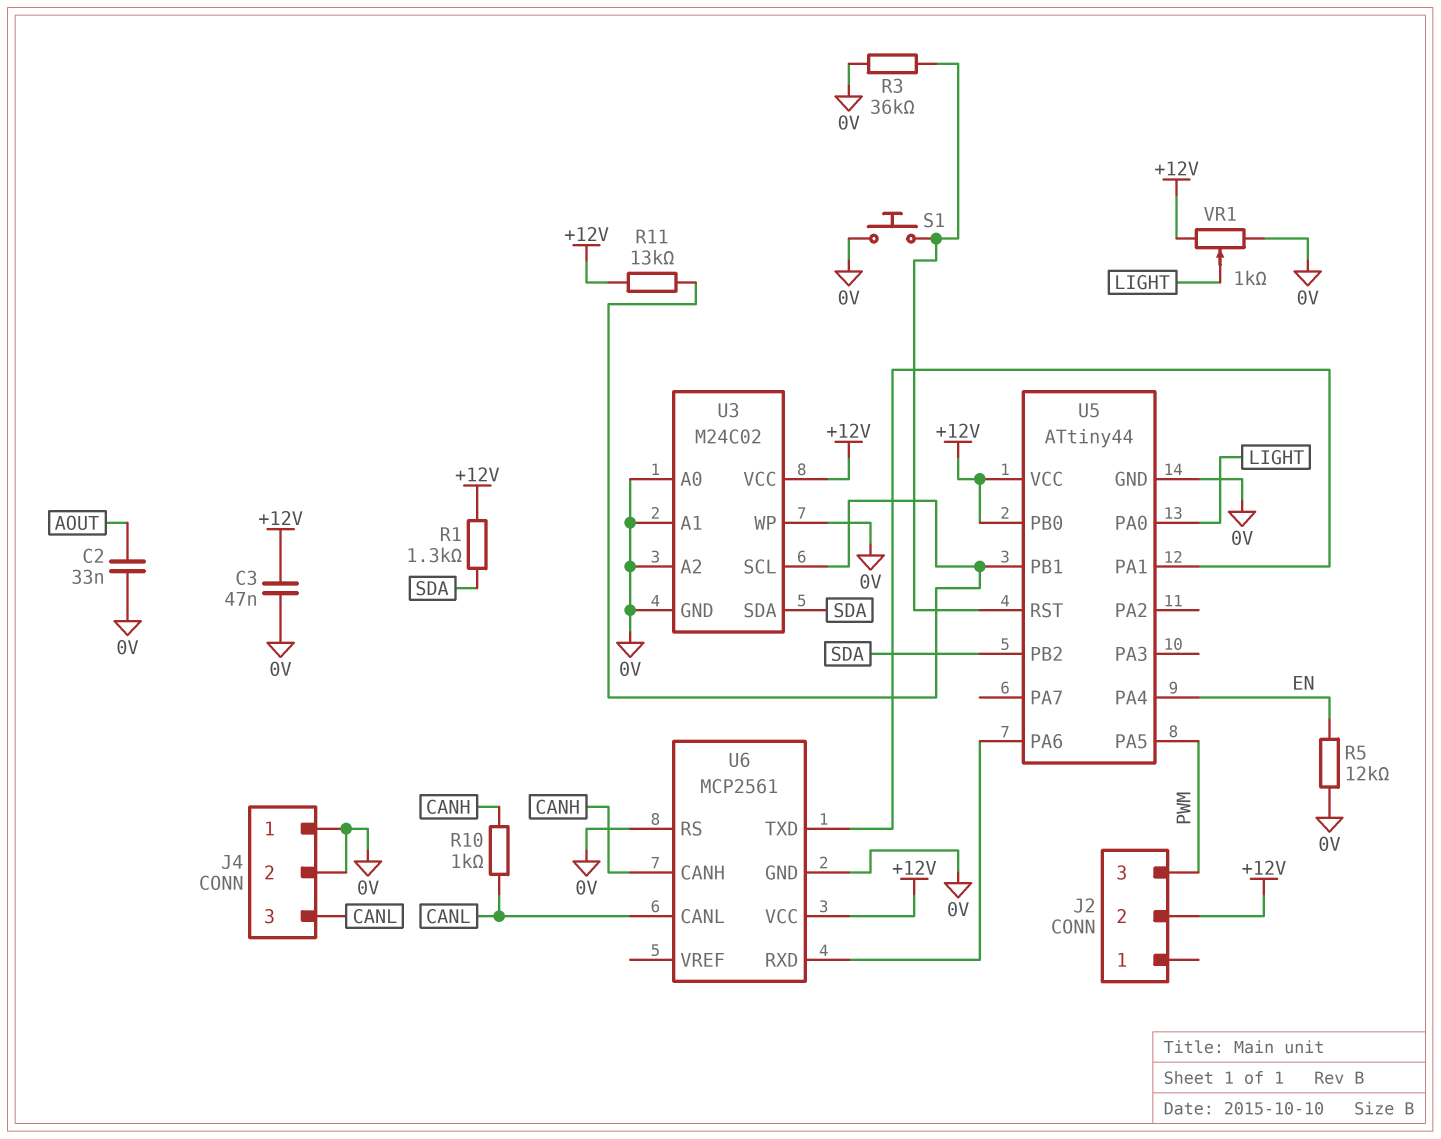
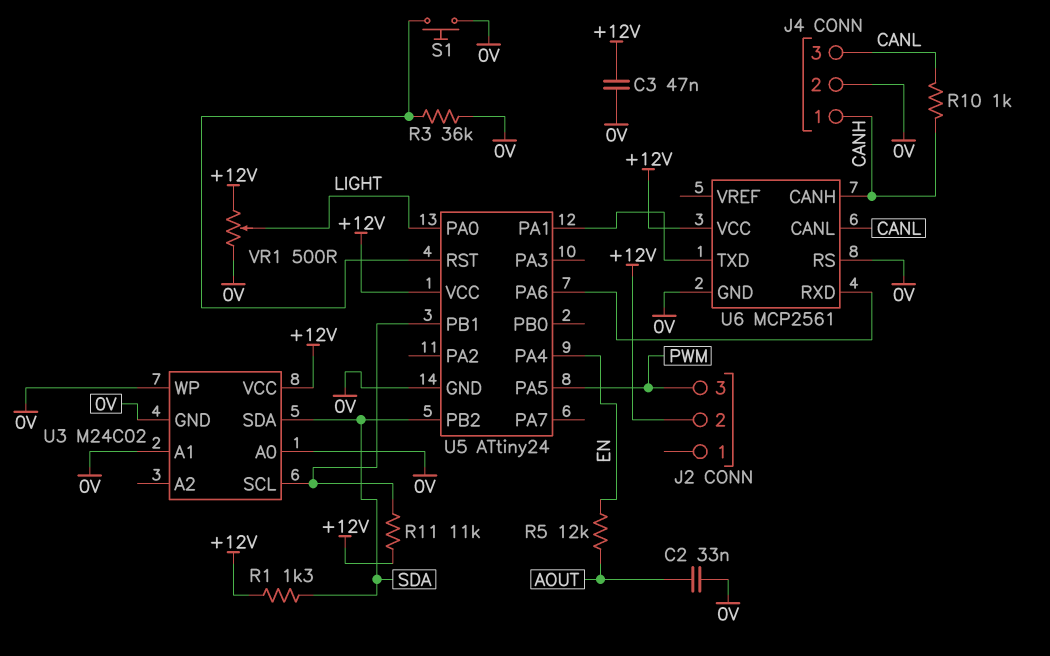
J4 pin 1: 0V -> CANH
R5: 12k (0V, EN) -> 12k (AOUT, EN)
R11: 13k (+12V, U3/SCL) -> 11k (+12V, U3/SCL)
U3 pin A2: 0V -> none
U5: ATtiny44 -> ATtiny24
U5 pin PB0: +12V -> none
VR1: 1k (+12V, 0V, wiper LIGHT) -> 500 (+12V, 0V, wiper LIGHT)

